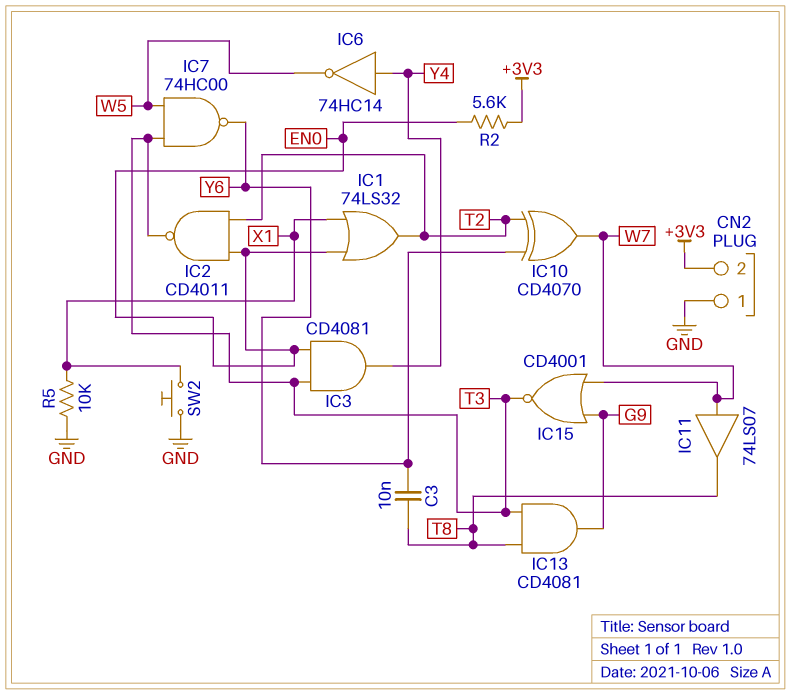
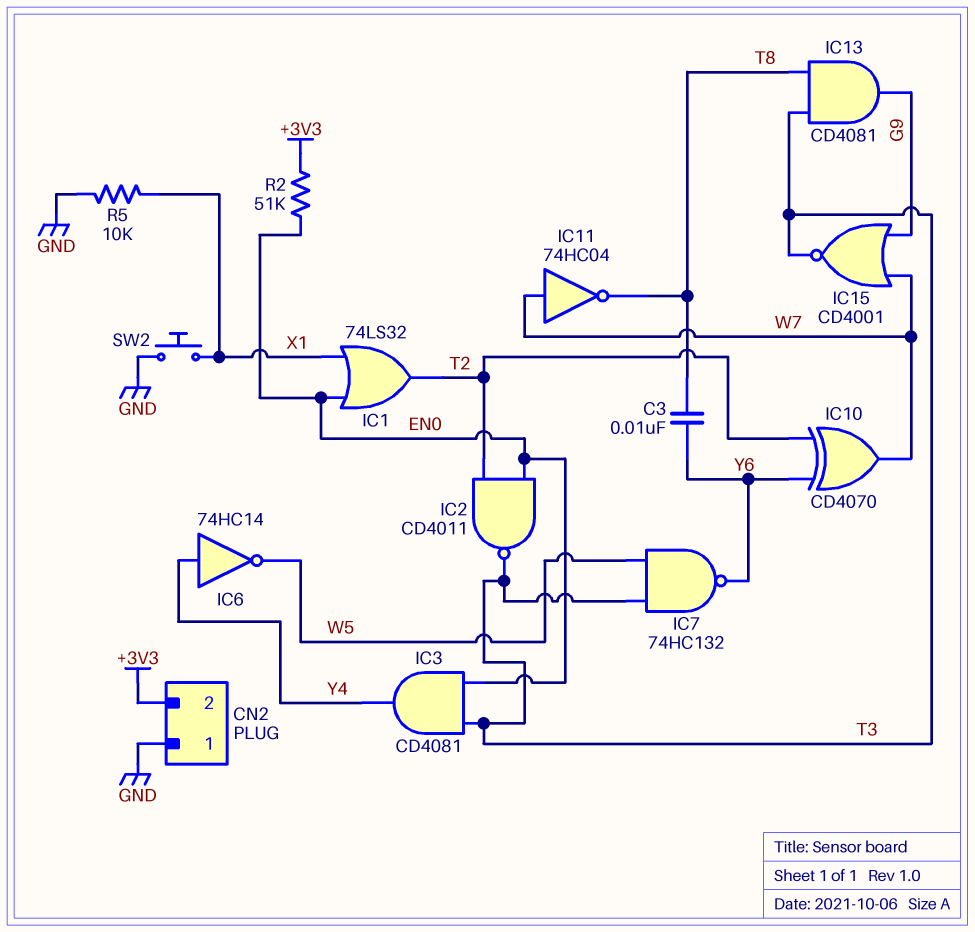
IC7: NAND 74HC00 (in T3, in W5, out Y6) -> NAND 74HC132 (in T3, in W5, out Y6)
IC11: buffer 74LS07 (in W7, out T8) -> NOT 74HC04 (in W7, out T8)
R2: 5.6k (+3V3, EN0) -> 51k (+3V3, EN0)

